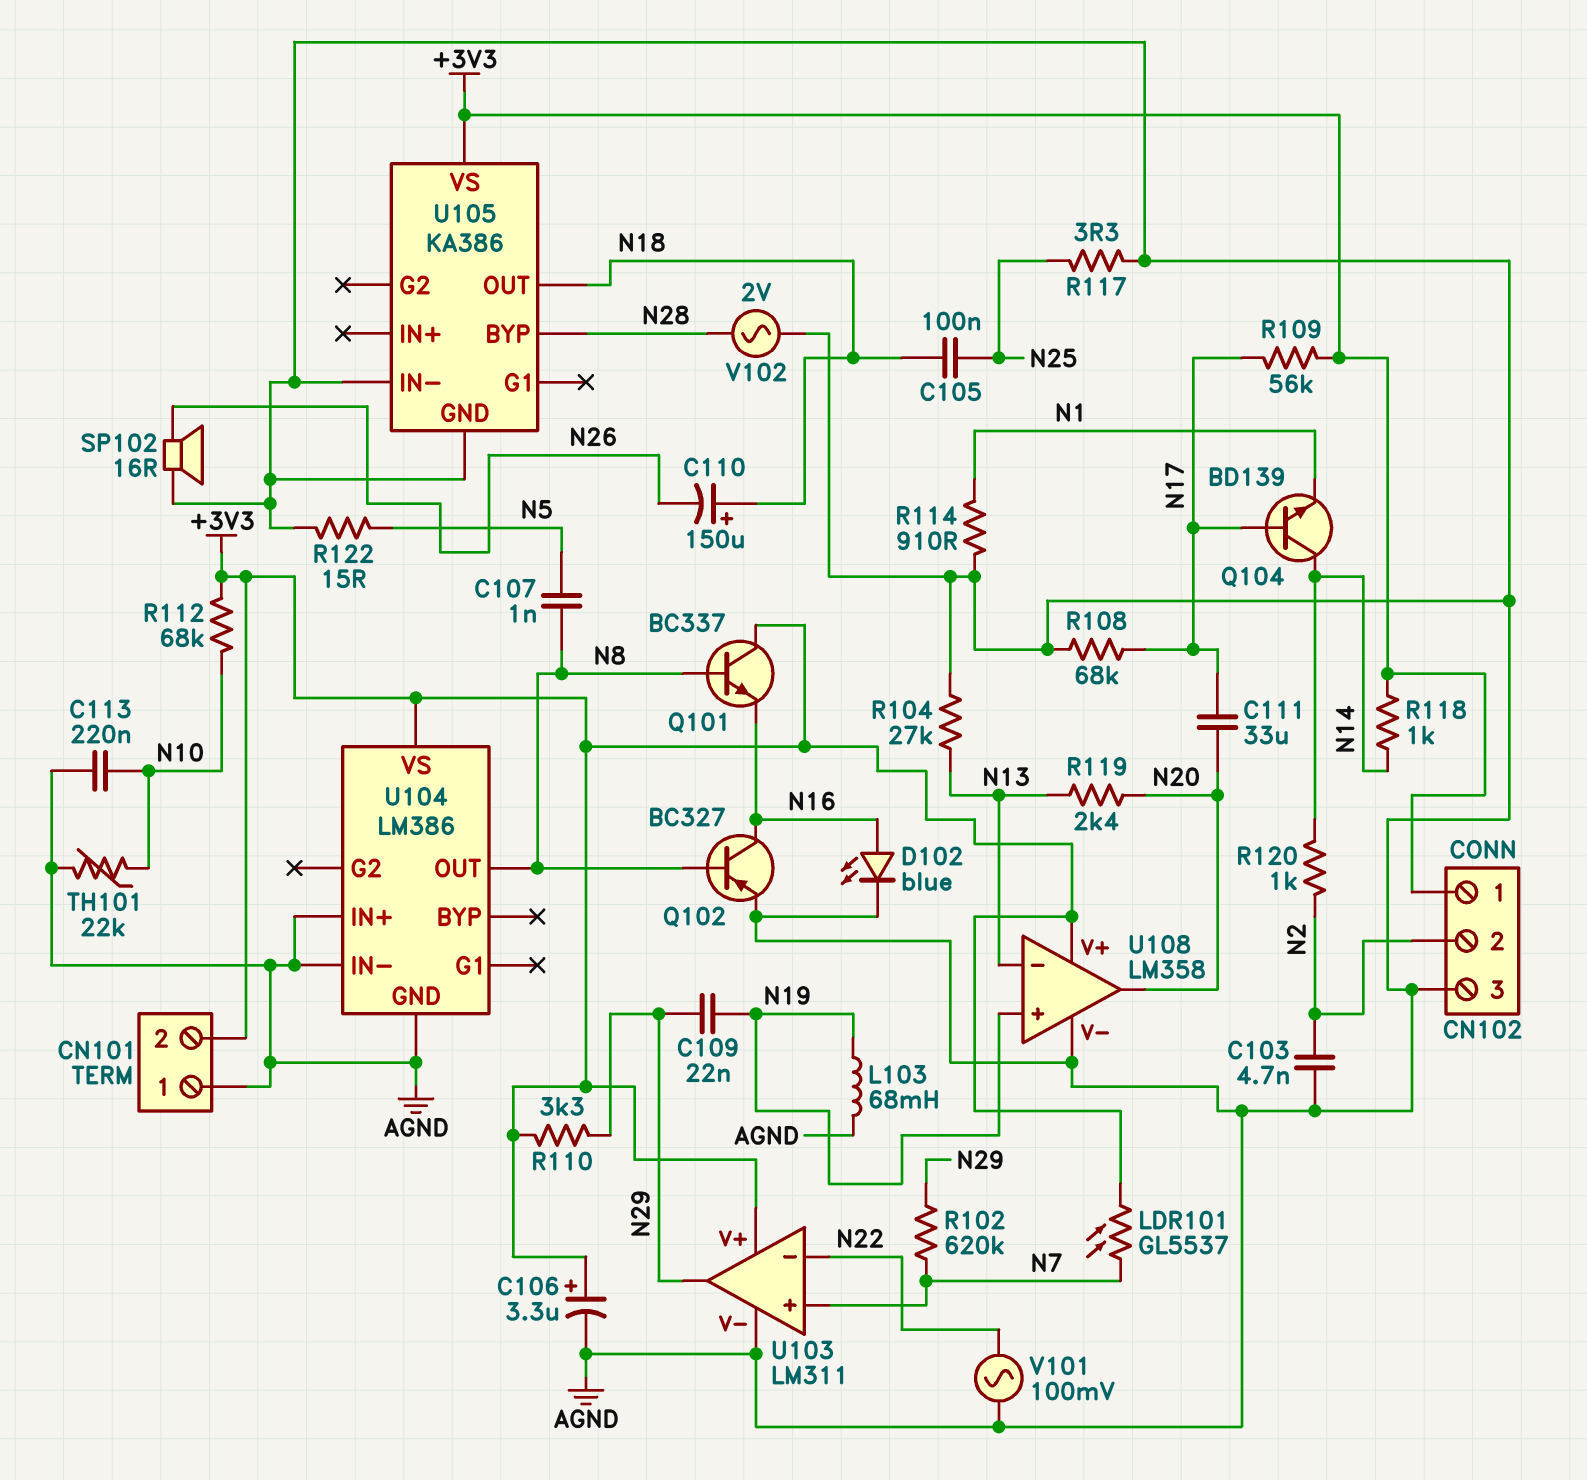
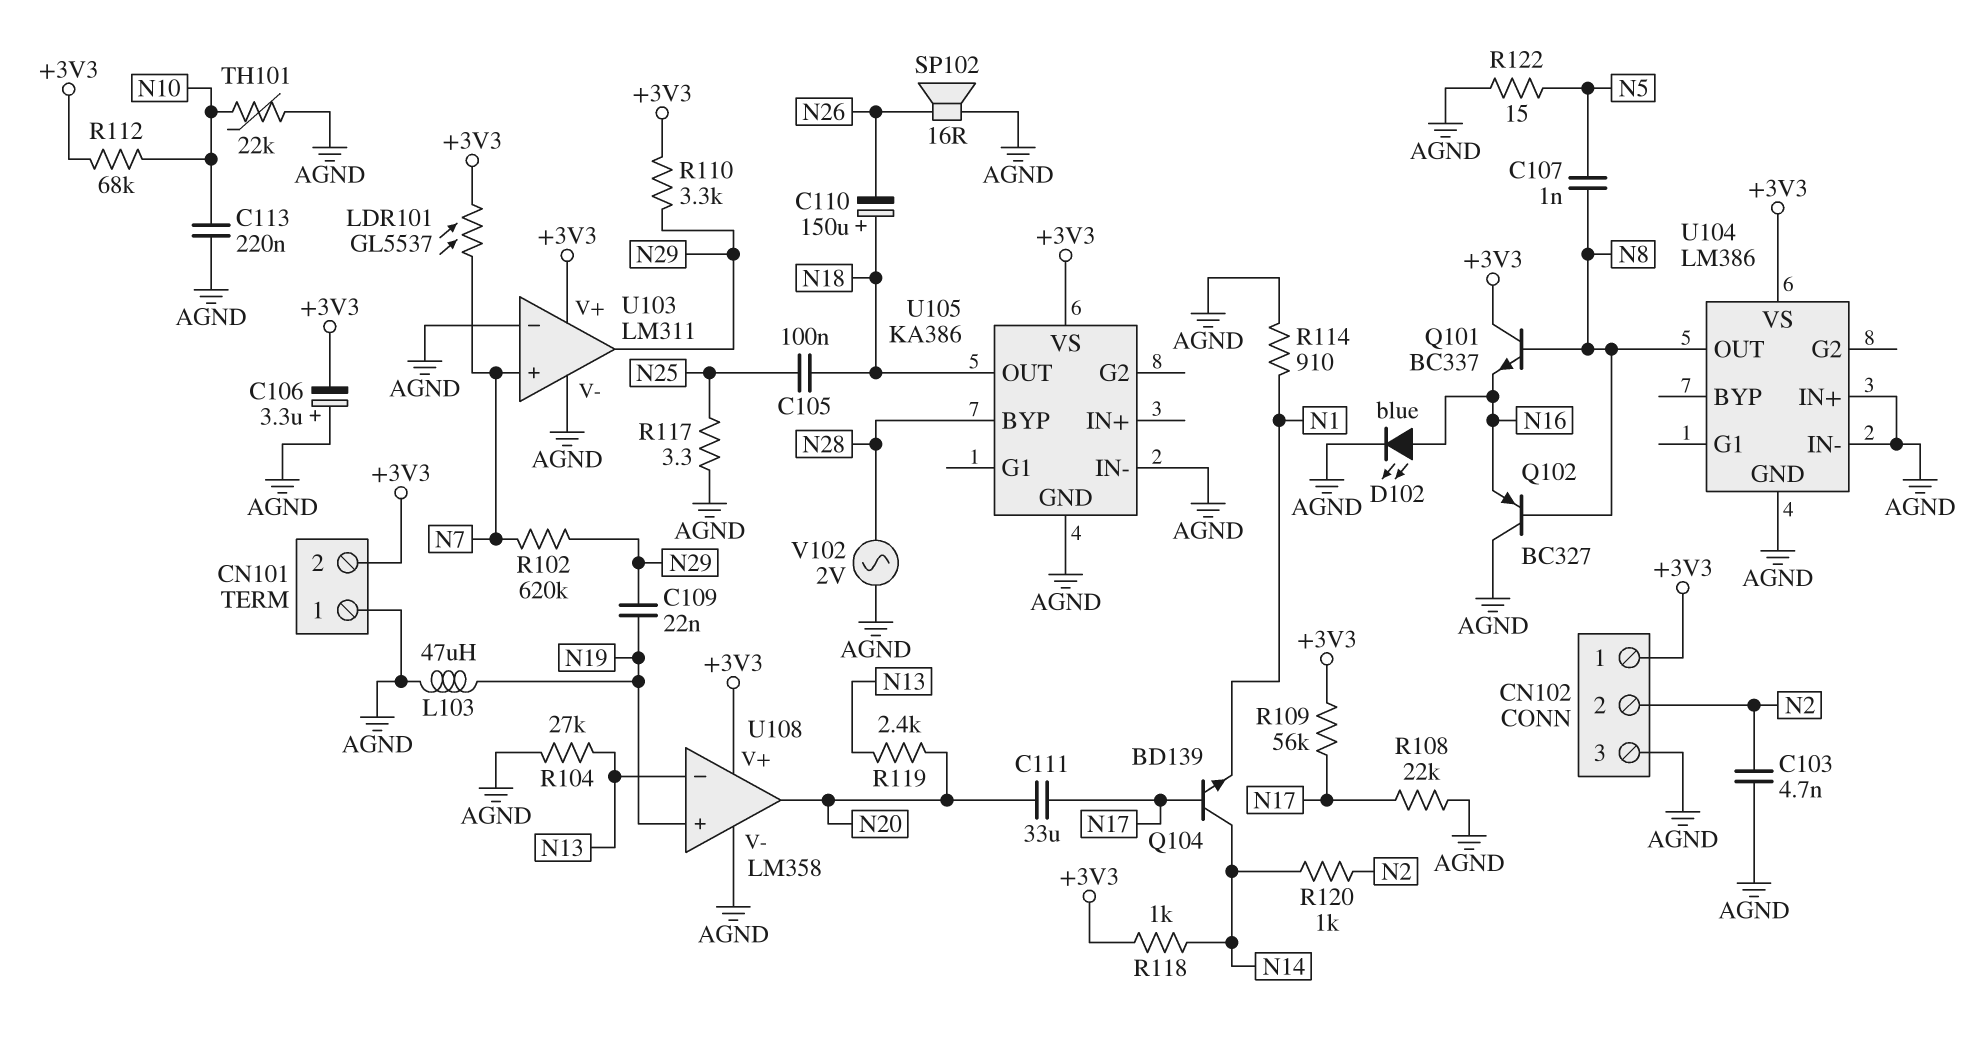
C106: 3.3uF (plus +3V3, minus AGND) -> 3.3uF (plus AGND, minus +3V3)
L103: 68mH (AGND, N19) -> 47uH (AGND, N19)
Q102: PNP BC327 (B N8, C N16, E AGND) -> PNP BC327 (B N8, C AGND, E N16)
R108: 68k (AGND, N17) -> 22k (AGND, N17)
U103 pin in-: N22 -> AGND
V101: AC 100mV (AGND, N22) -> none

